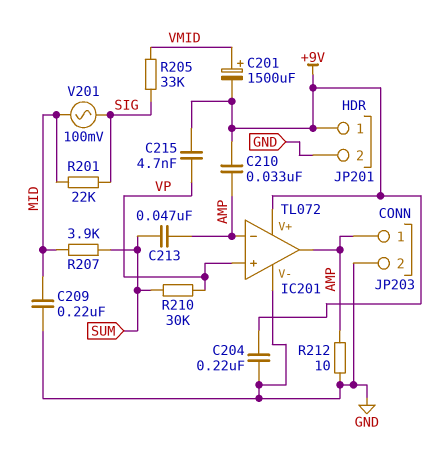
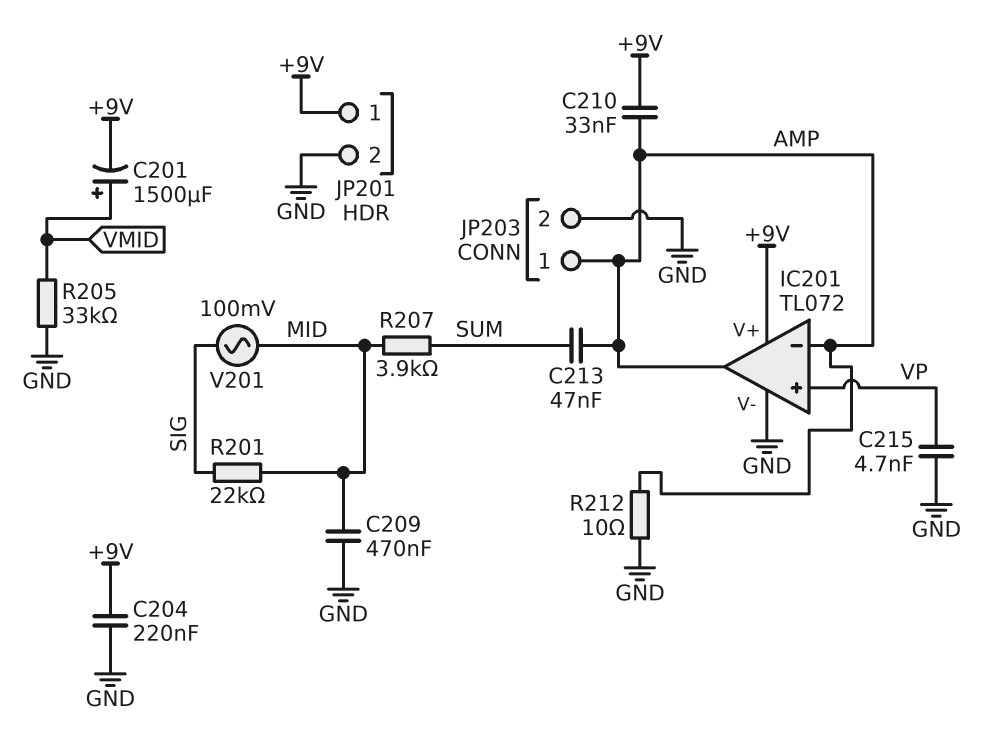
C209: 220nF (GND, MID) -> 470nF (GND, MID)
C215: 4.7nF (+9V, VP) -> 4.7nF (GND, VP)
R205: 33k (SIG, VMID) -> 33k (GND, VMID)
R210: 30k (SUM, VP) -> none

